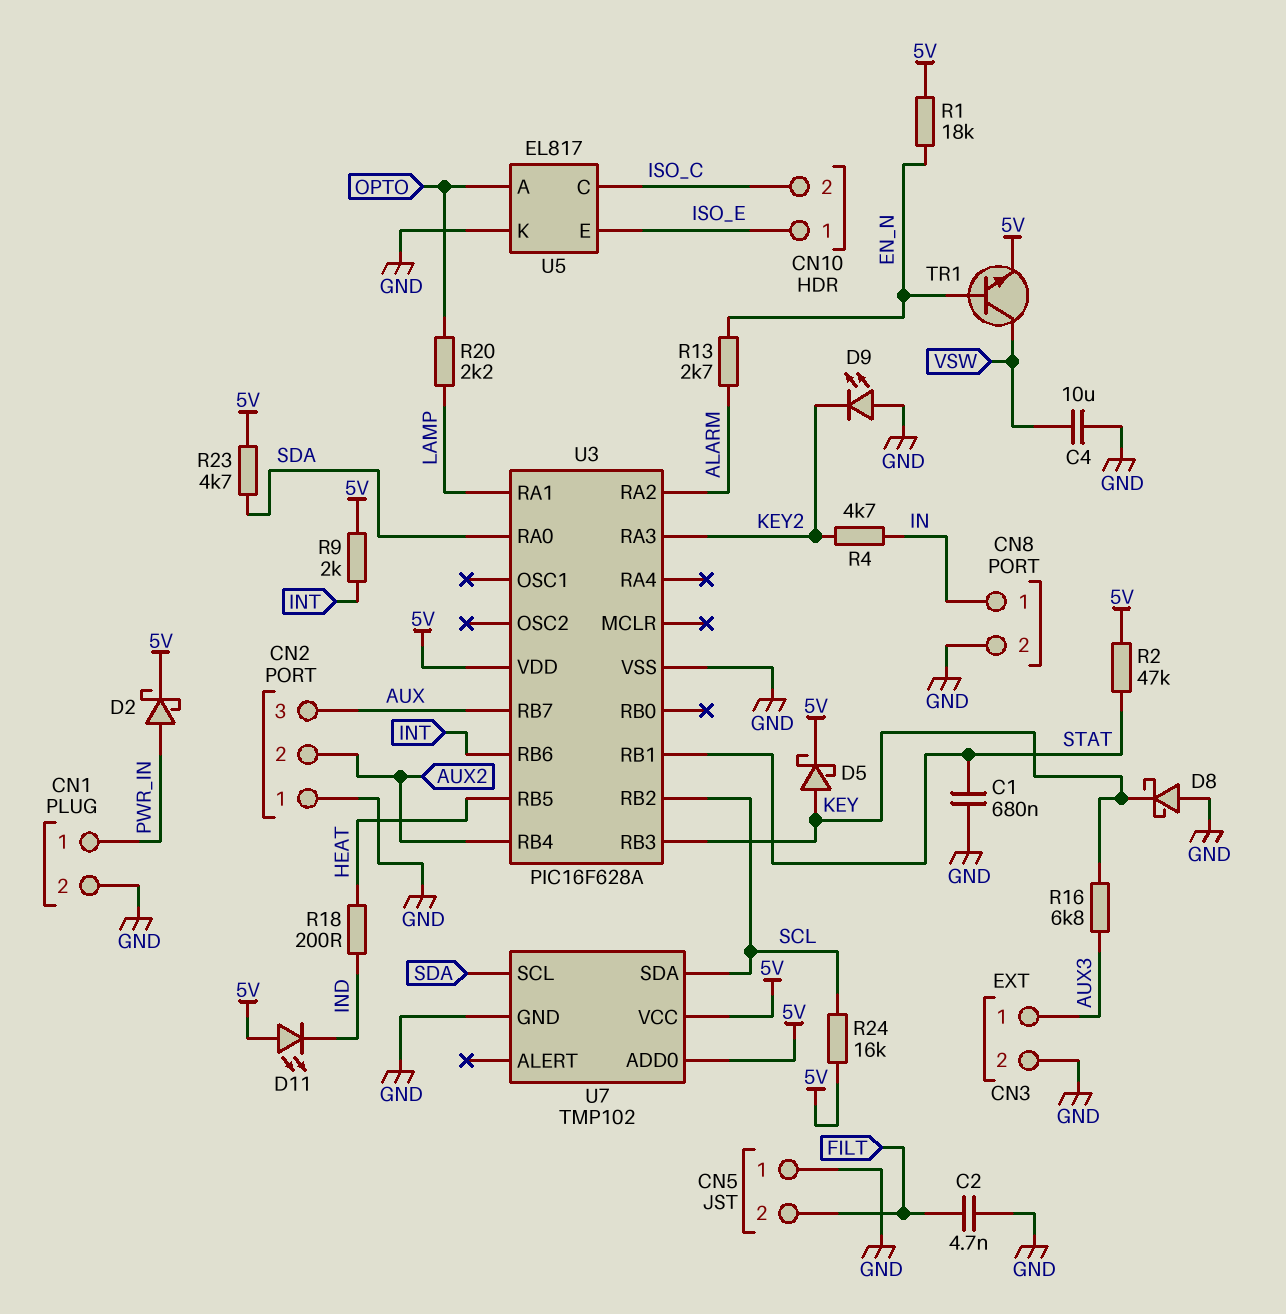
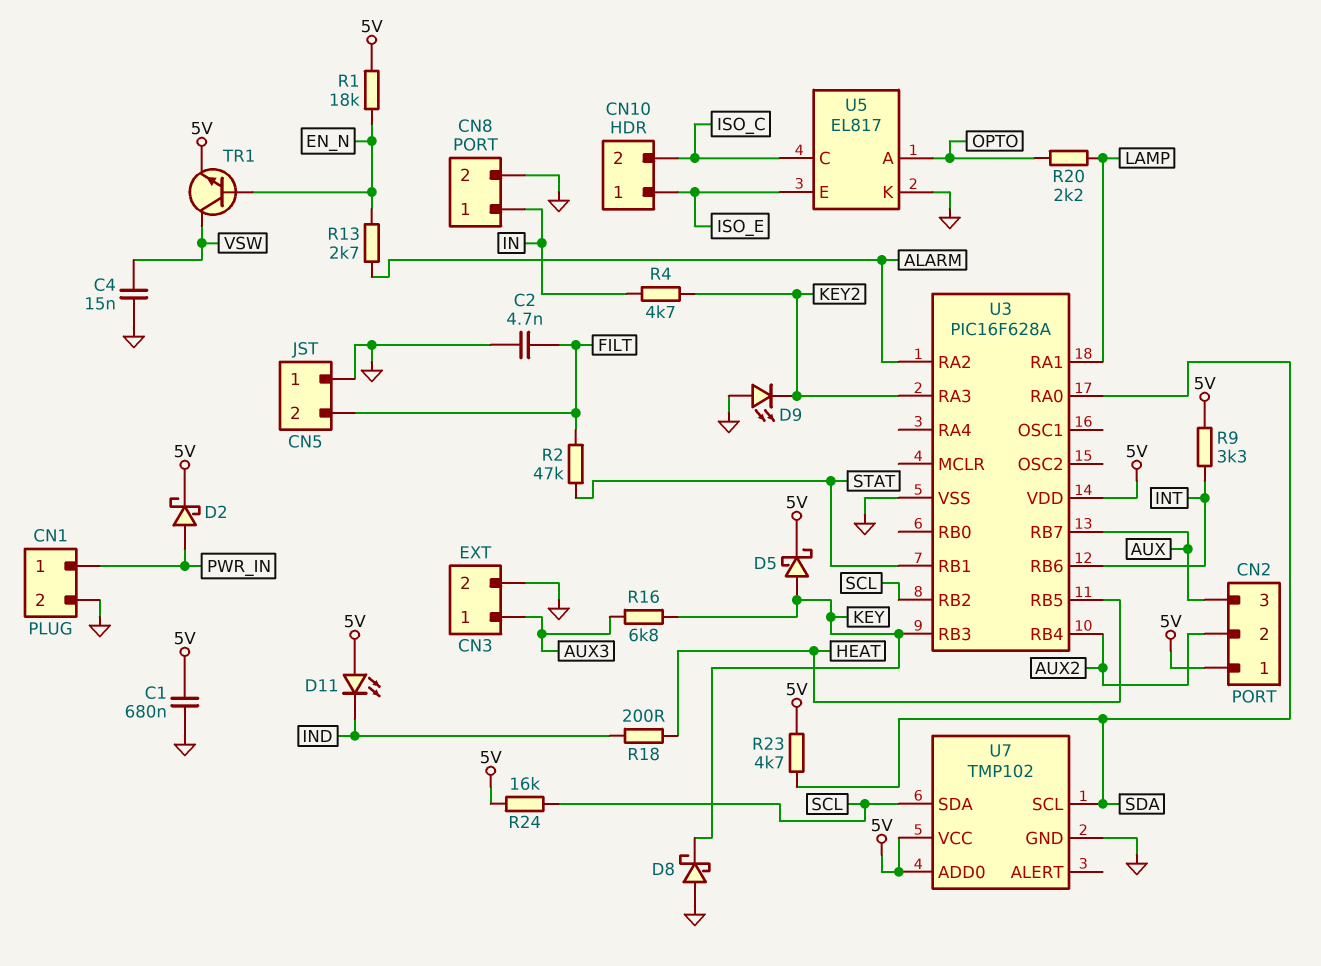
C1: 680nF (GND, STAT) -> 680nF (5V, GND)
C4: 10uF (GND, VSW) -> 15nF (GND, VSW)
CN2 pin 1: GND -> 5V
R2: 47k (5V, STAT) -> 47k (FILT, STAT)
R9: 2k (5V, INT) -> 3.3k (5V, INT)

